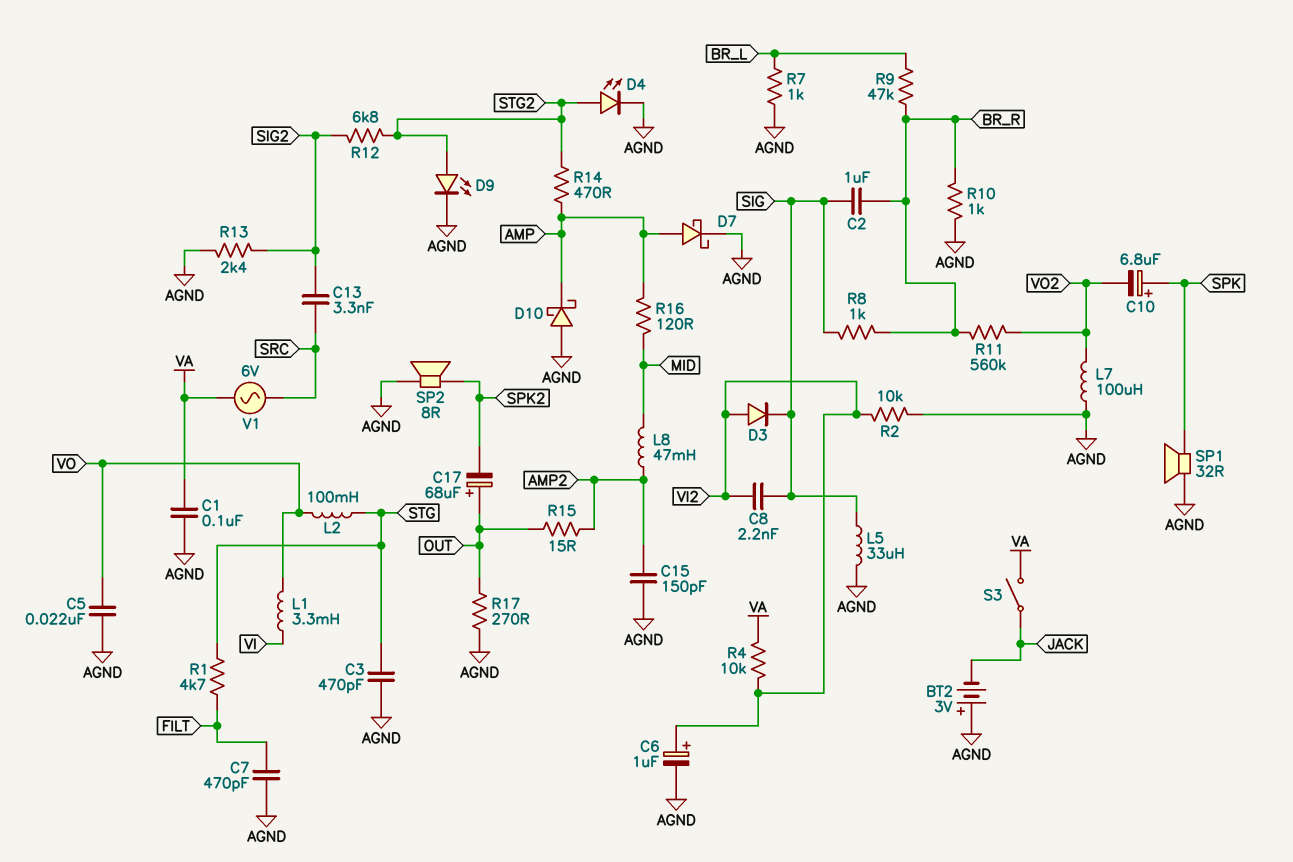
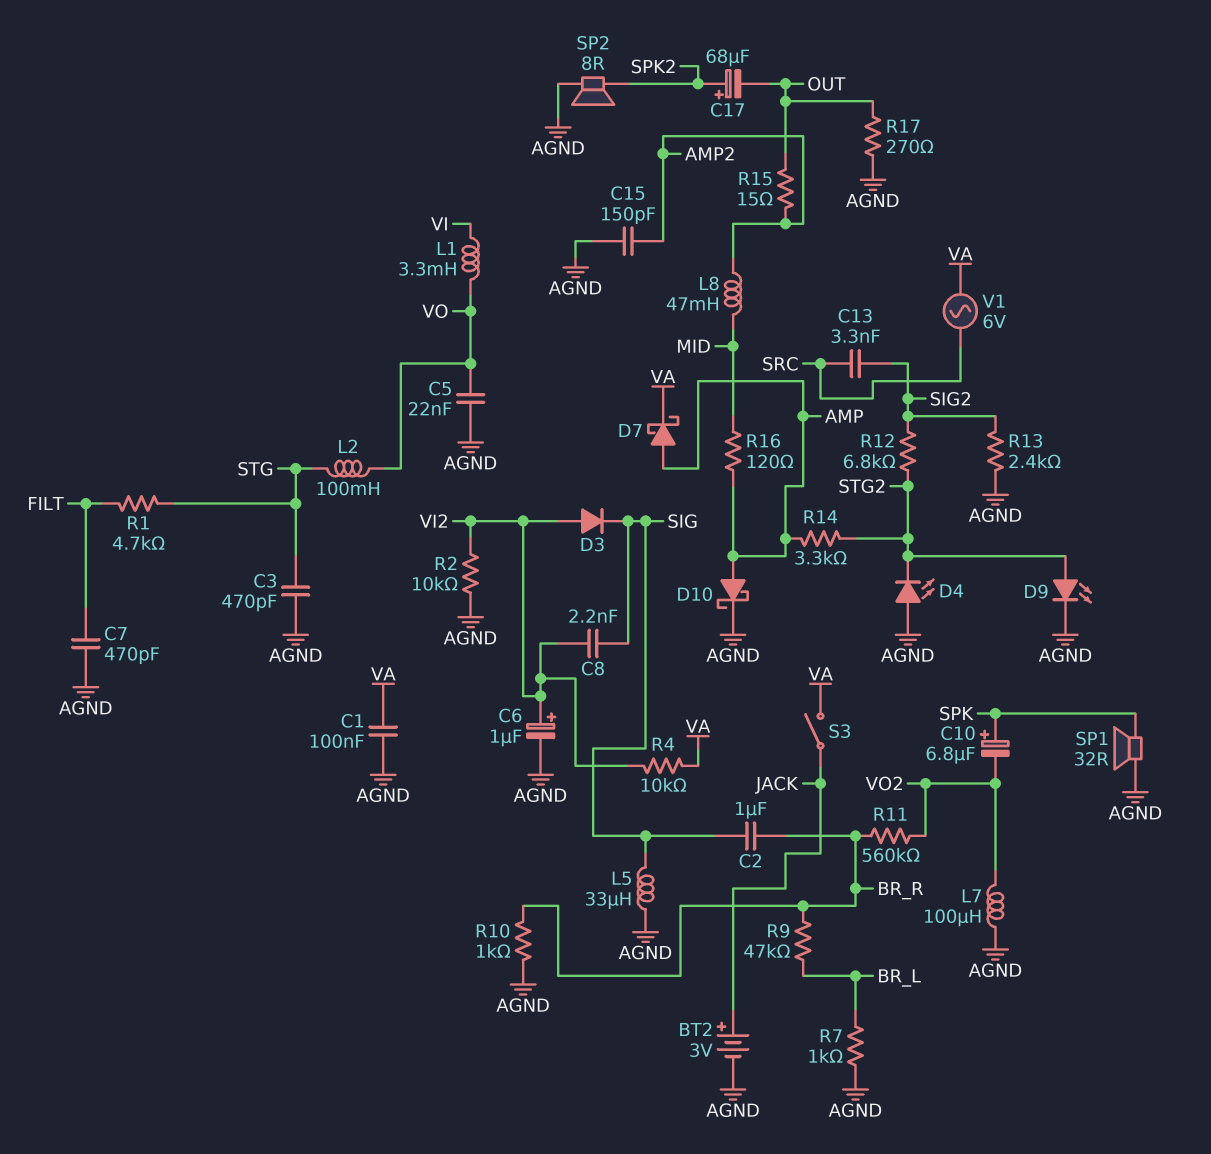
BT2: 3V (plus AGND, minus JACK) -> 3V (plus JACK, minus AGND)
C17: 68uF (plus OUT, minus SPK2) -> 68uF (plus SPK2, minus OUT)
D4: LED (A STG2, K AGND) -> LED (A AGND, K STG2)
D7: schottky (A AMP, K AGND) -> schottky (A AMP, K VA)
D10: schottky (A AGND, K AMP) -> schottky (A AMP, K AGND)
R8: 1k (BR_R, SIG) -> none
R14: 470 (AMP, STG2) -> 3.3k (AMP, STG2)

